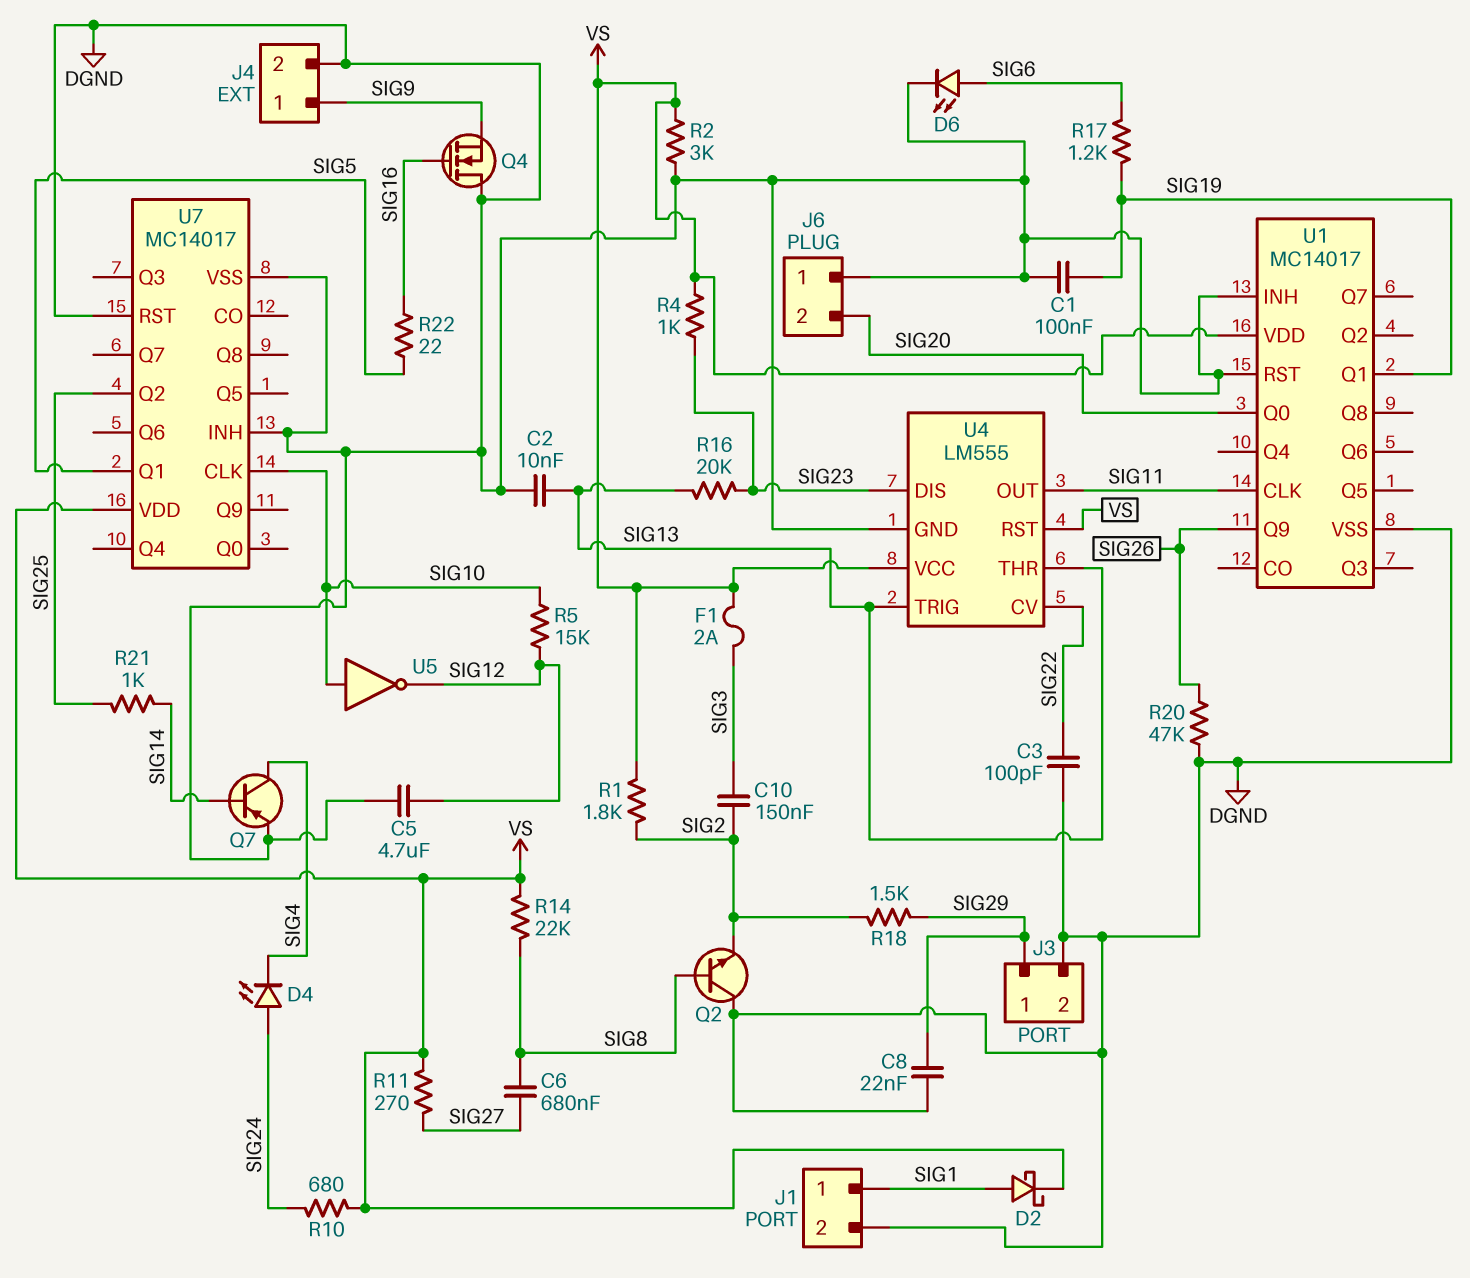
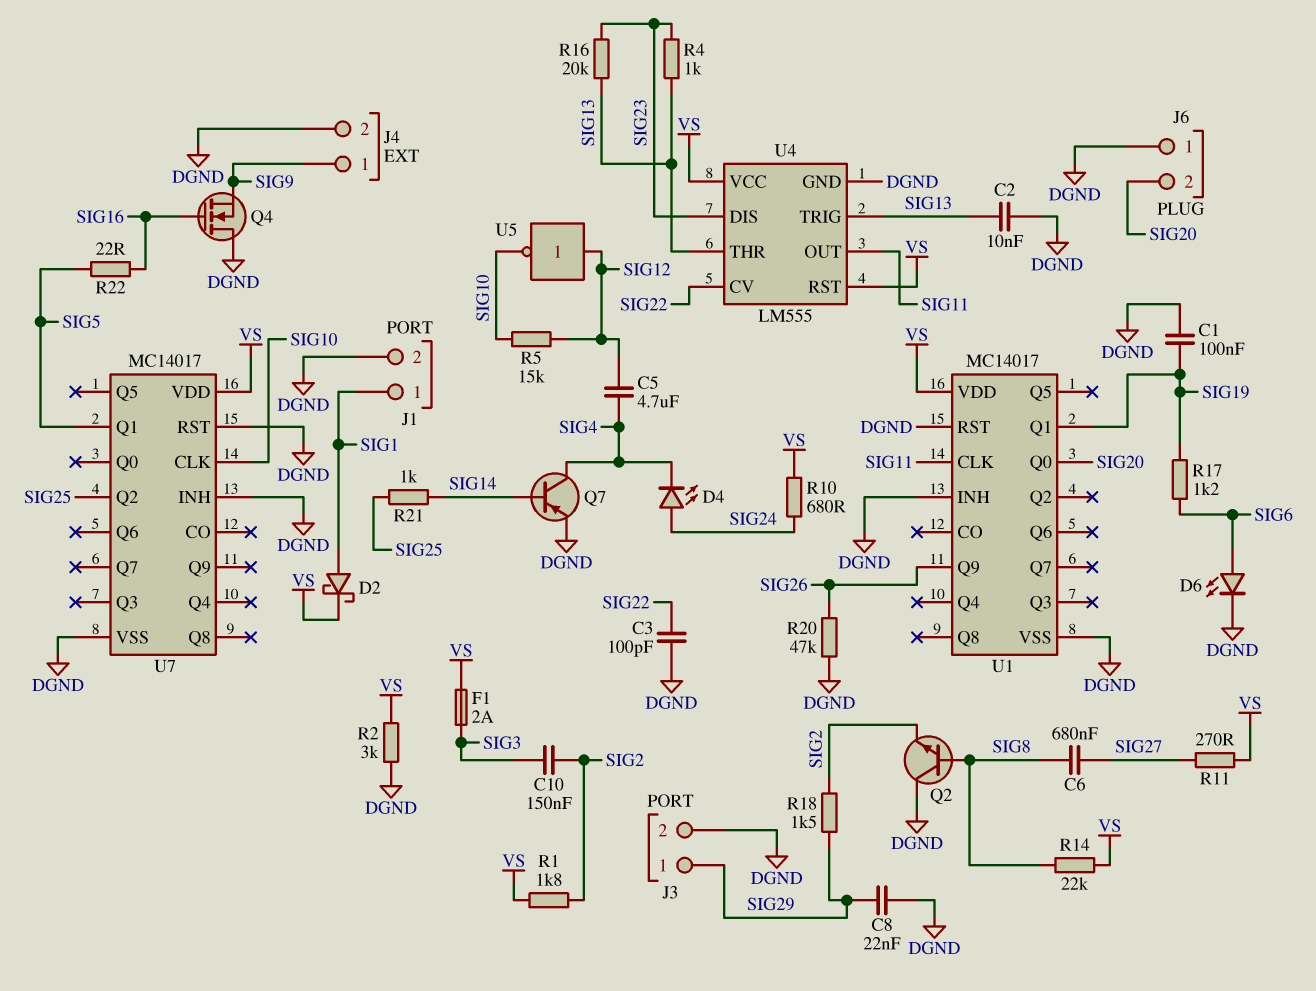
C5: 4.7uF (DGND, SIG12) -> 4.7uF (SIG4, SIG12)
R4: 1k (SIG23, VS) -> 1k (SIG13, SIG23)
U5: NOT (in SIG10, out SIG12) -> NOT (in SIG12, out SIG10)

